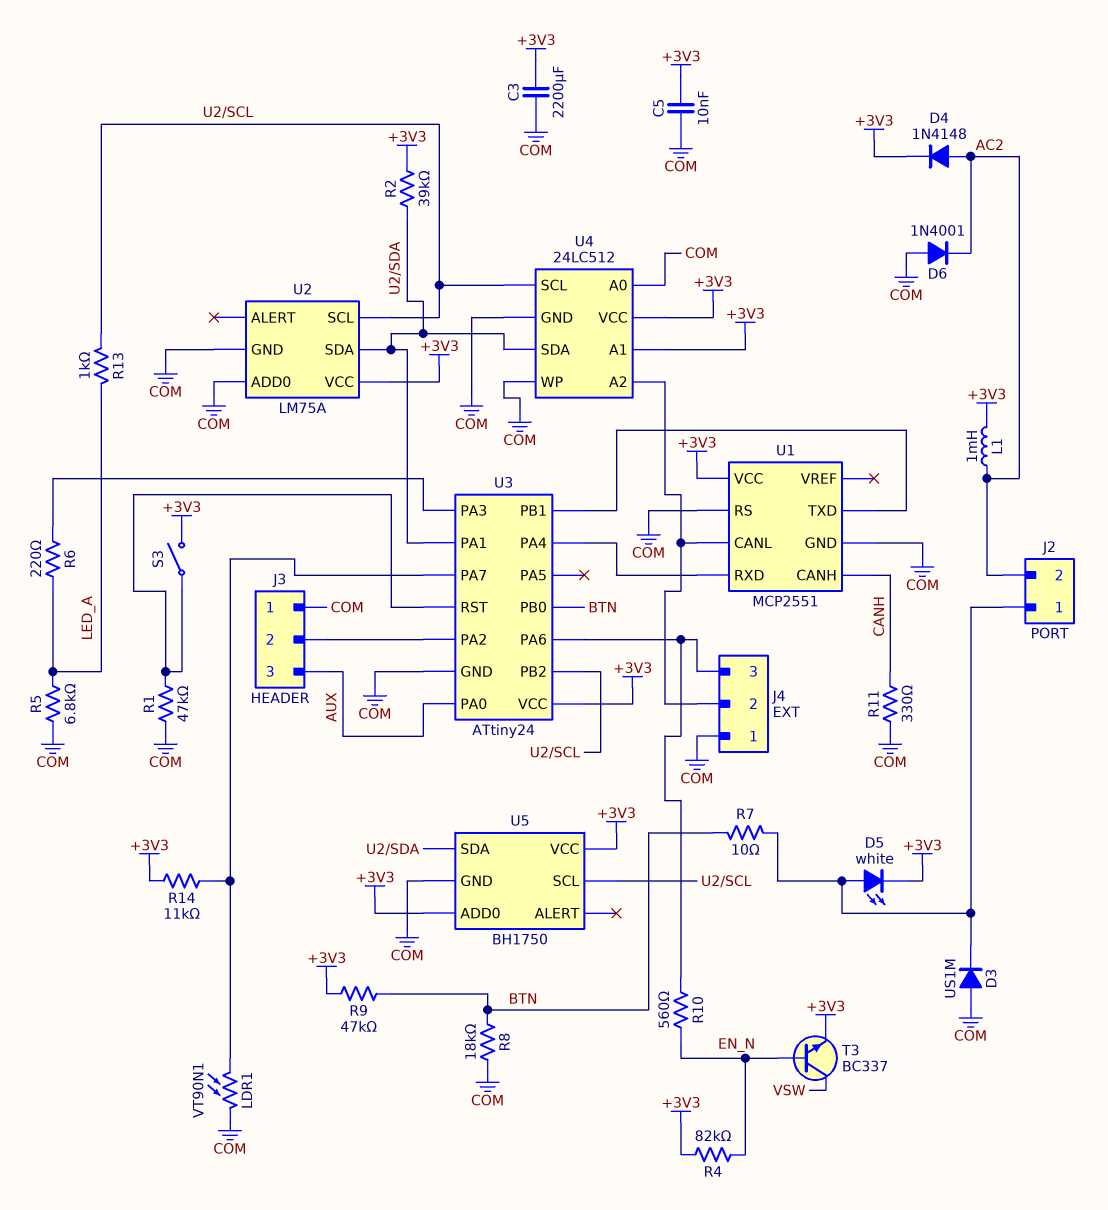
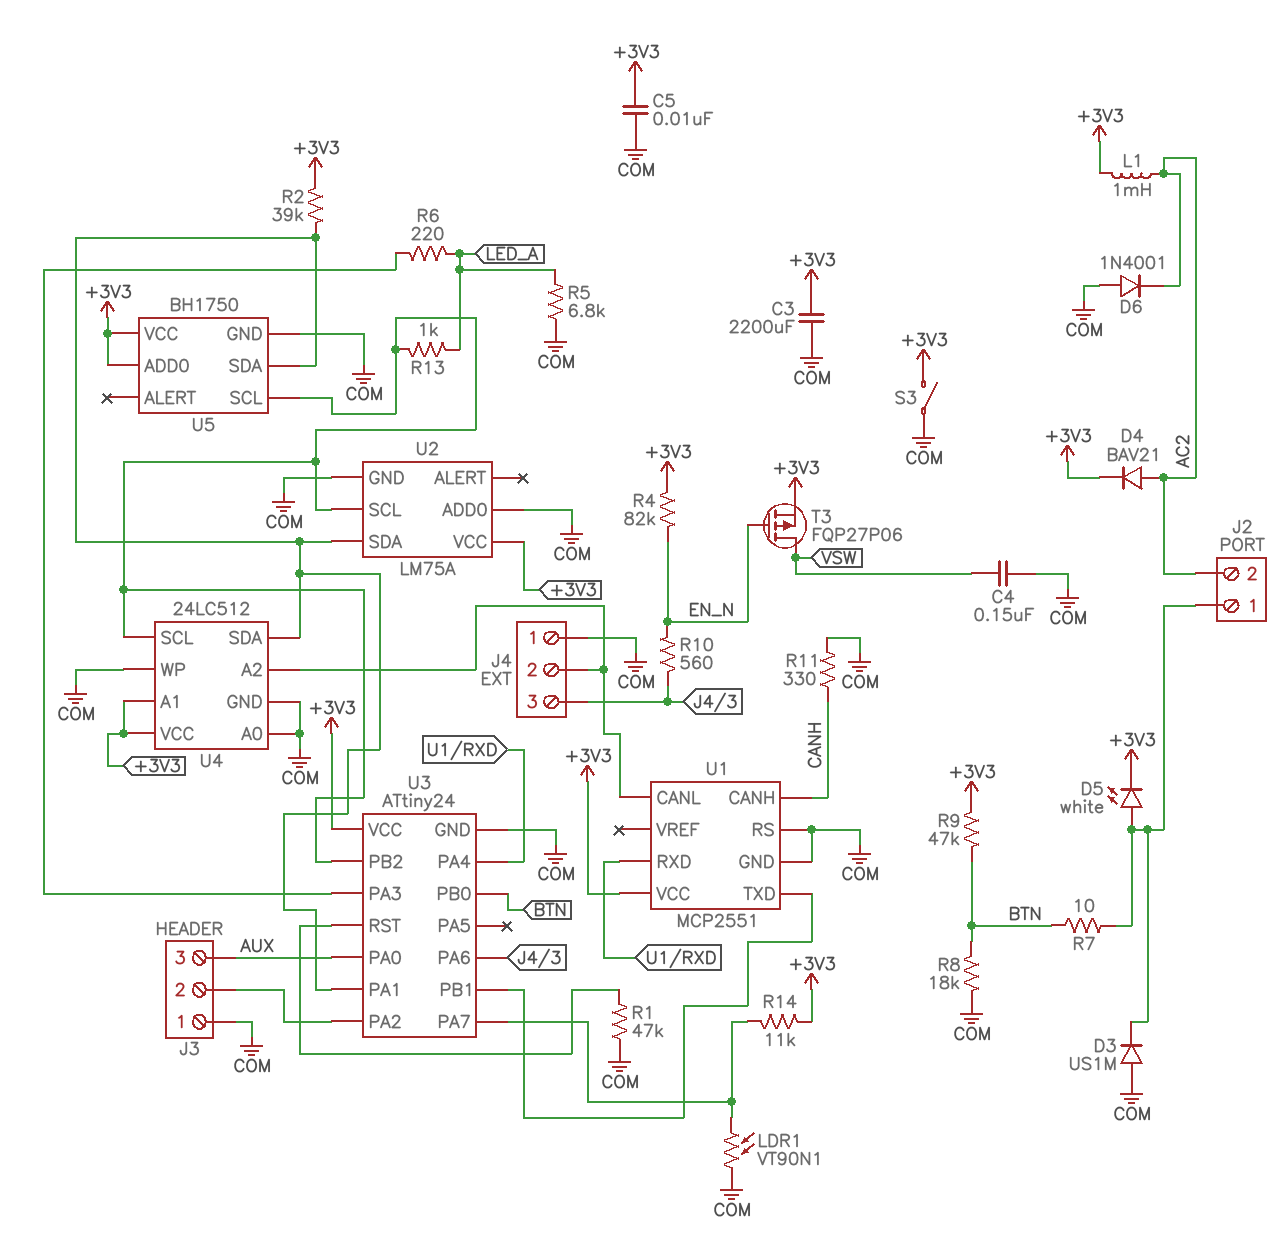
C4: none -> 150nF (COM, VSW)
D4: diode 1N4148 (A AC2, K +3V3) -> diode BAV21 (A AC2, K +3V3)
S3: switch (+3V3, U3/RST) -> switch (+3V3, COM)
T3: NPN BC337 (B EN_N, C VSW, E +3V3) -> PMOS FQP27P06 (G EN_N, D VSW, S +3V3)

